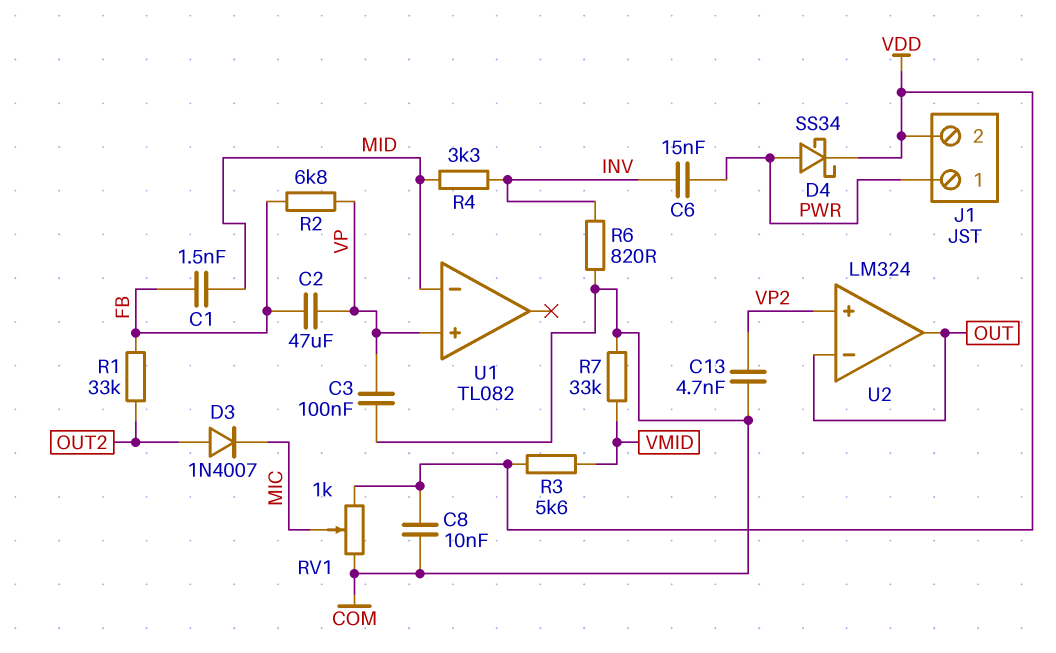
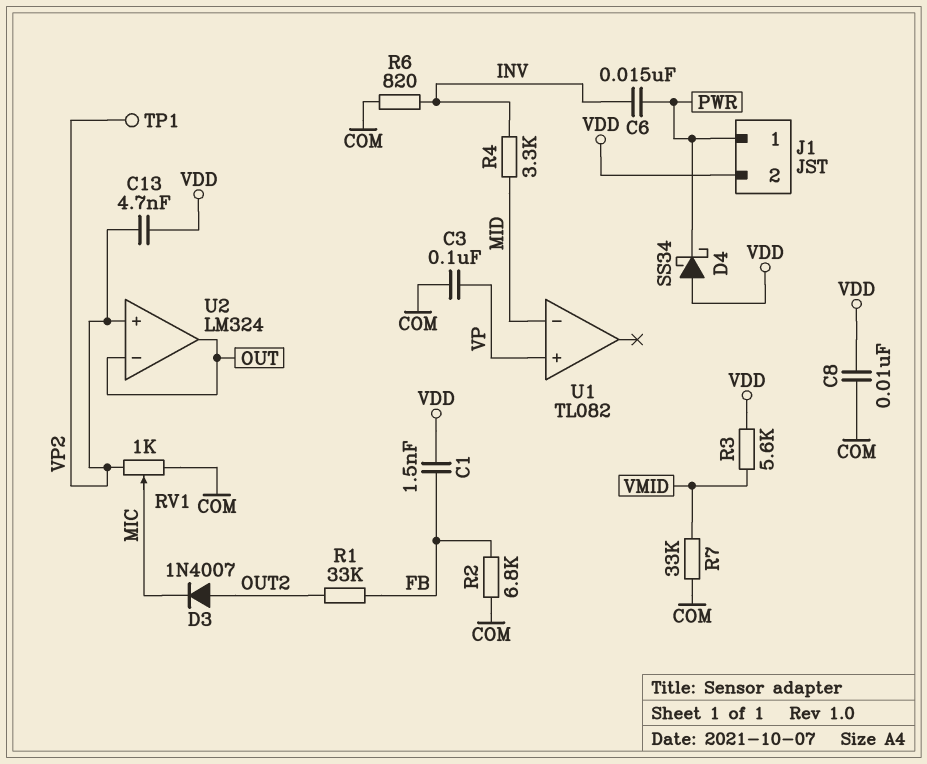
C1: 1.5nF (FB, MID) -> 1.5nF (FB, VDD)
C2: 47uF (FB, VP) -> none
C13: 4.7nF (COM, VP2) -> 4.7nF (VDD, VP2)
D4: schottky SS34 (A PWR, K VDD) -> schottky SS34 (A VDD, K PWR)
R2: 6.8k (FB, VP) -> 6.8k (COM, FB)
RV1: 1k (COM, VDD, wiper MIC) -> 1k (COM, VP2, wiper MIC)
TP1: none -> test point (VP2)

